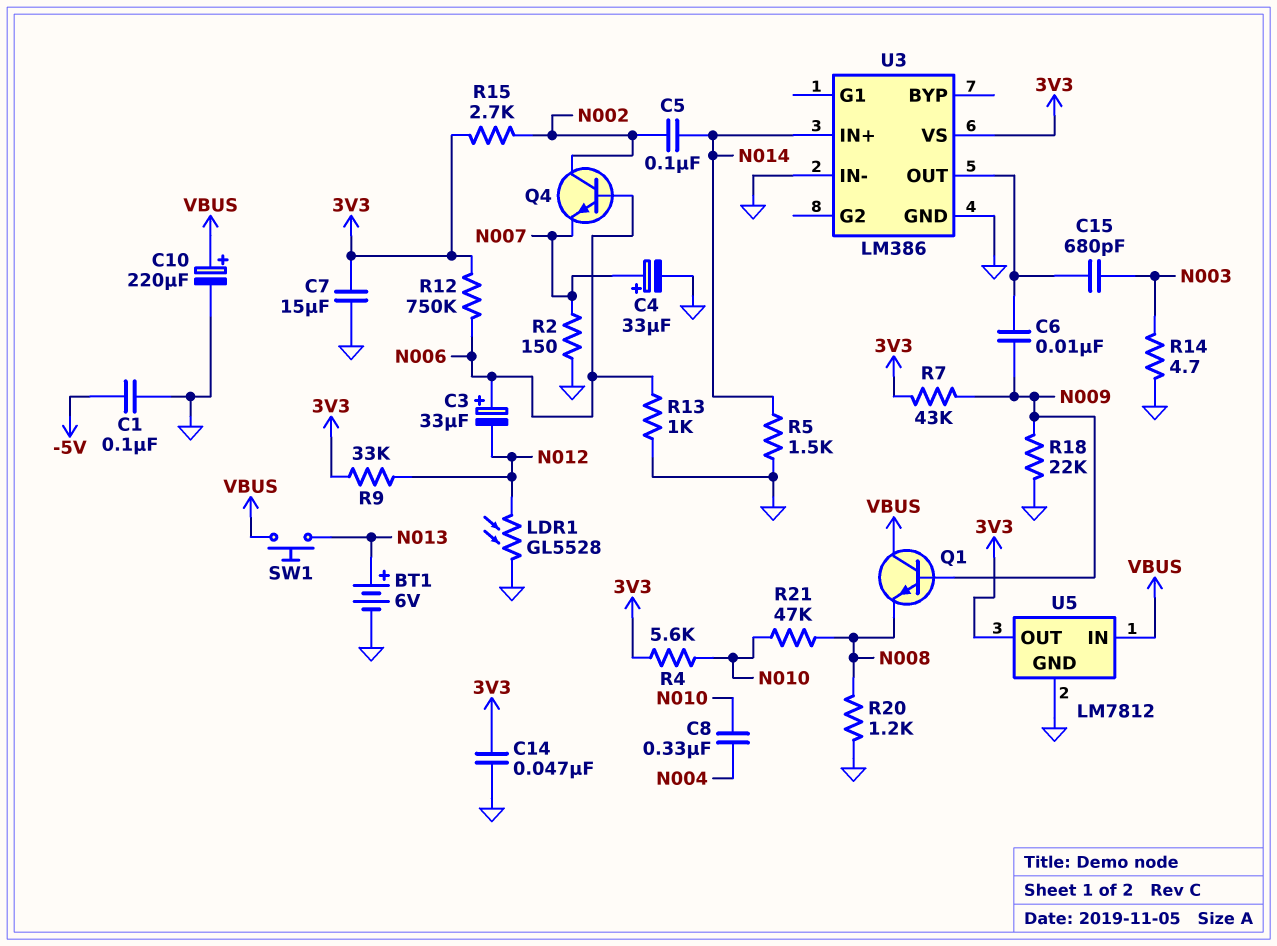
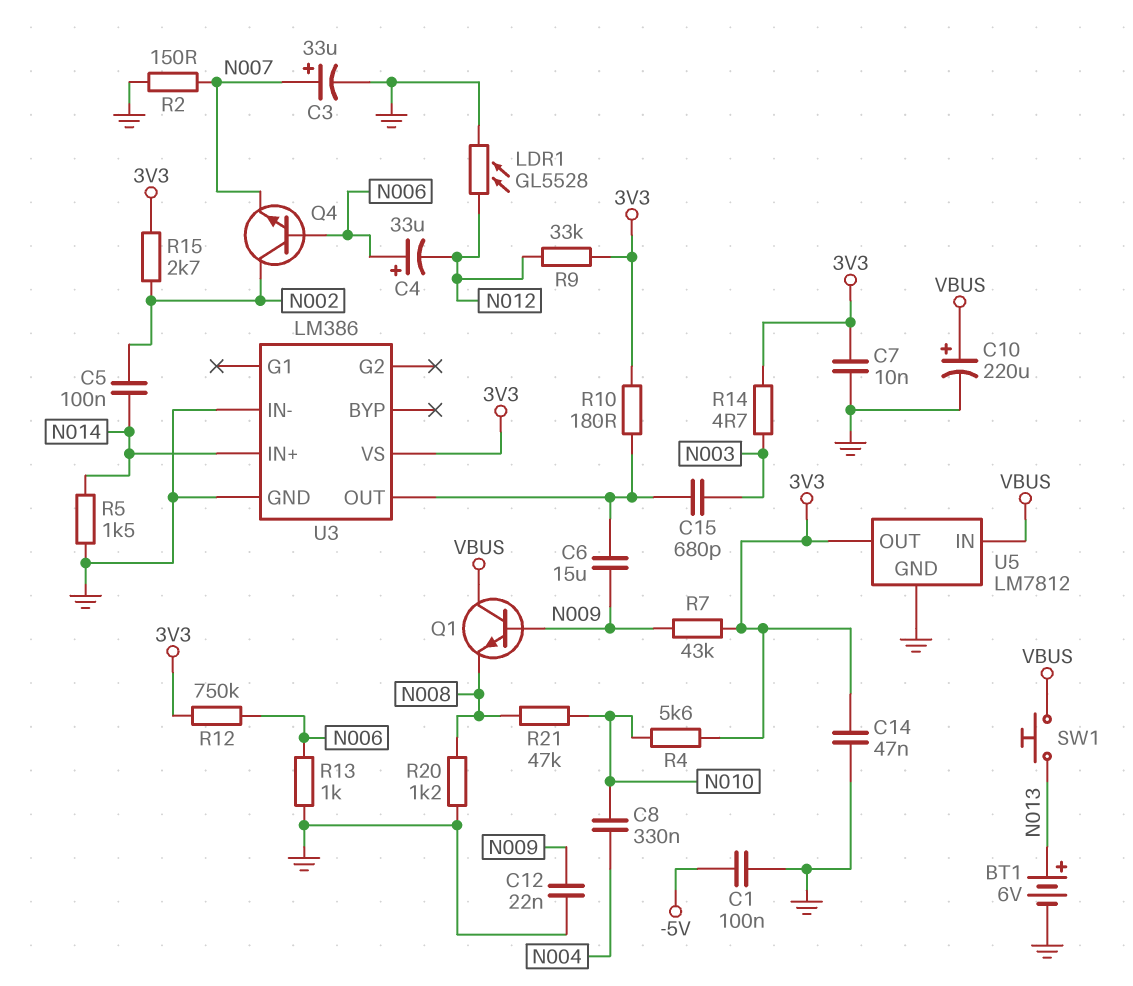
C3: 33uF (plus N006, minus N012) -> 33uF (plus N007, minus GND)
C4: 33uF (plus N007, minus GND) -> 33uF (plus N006, minus N012)
C6: 10nF (N009, U3/OUT) -> 15uF (N009, U3/OUT)
C7: 15uF (3V3, GND) -> 10nF (3V3, GND)
C12: none -> 22nF (GND, N009)
R10: none -> 180 (3V3, U3/OUT)
R14: 4.7 (GND, N003) -> 4.7 (3V3, N003)
R18: 22k (GND, N009) -> none

